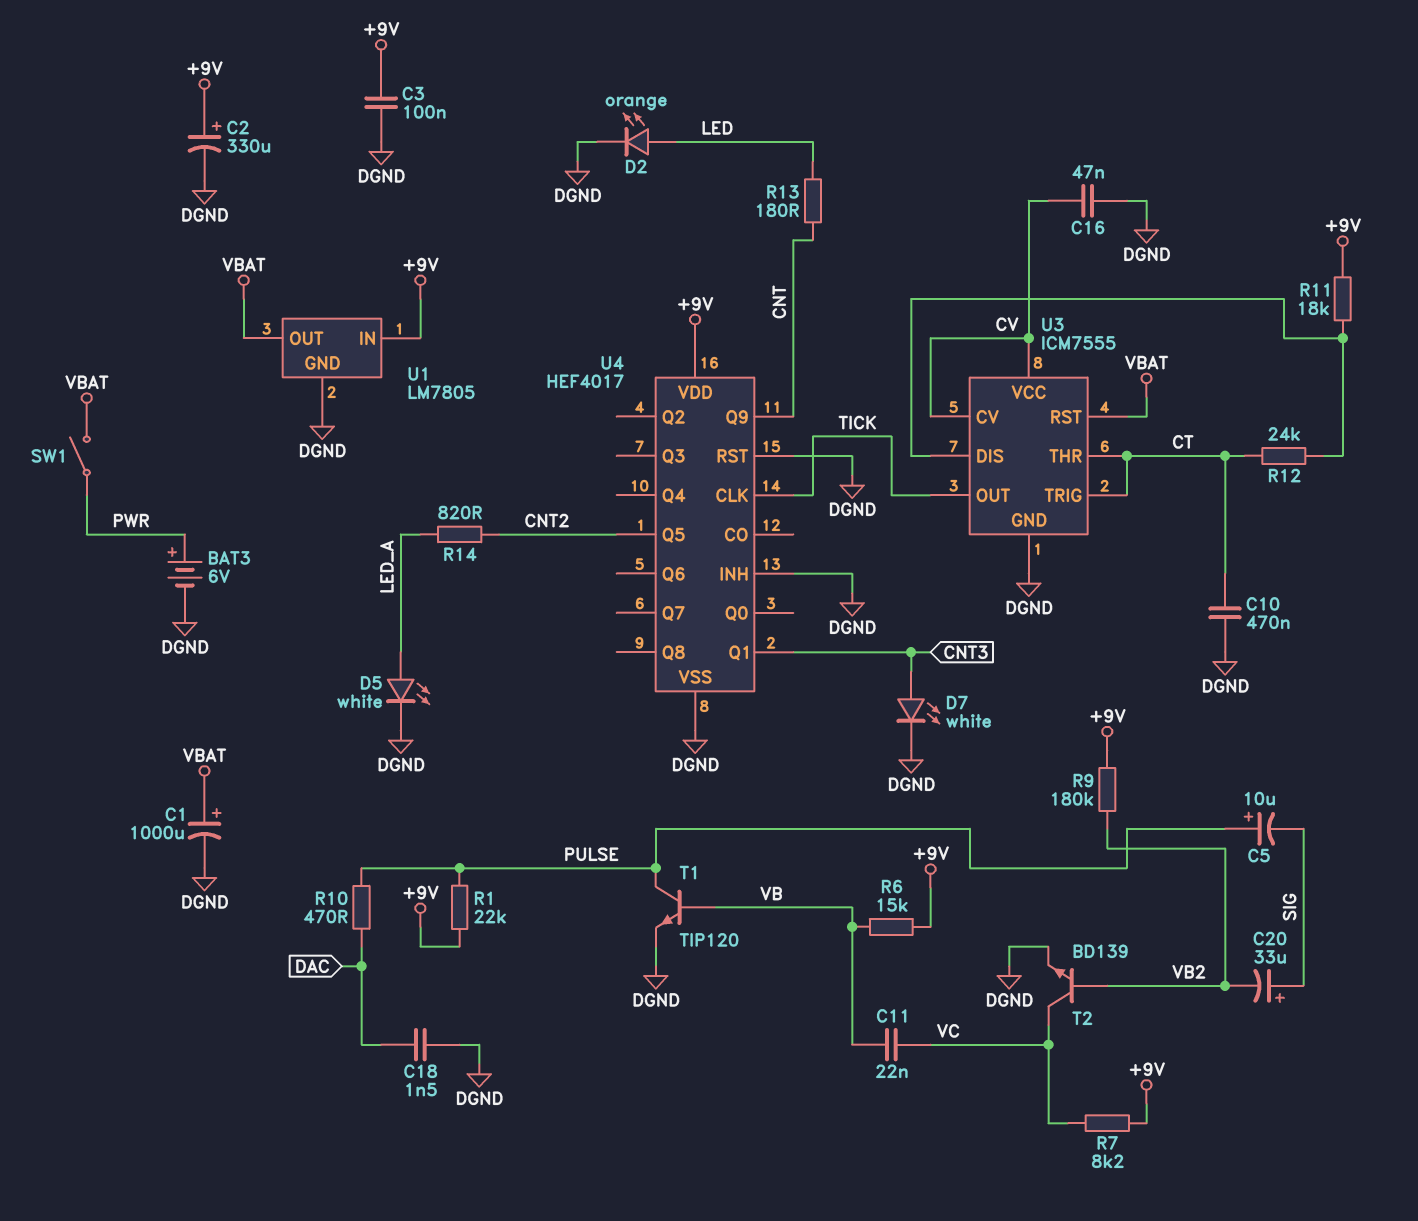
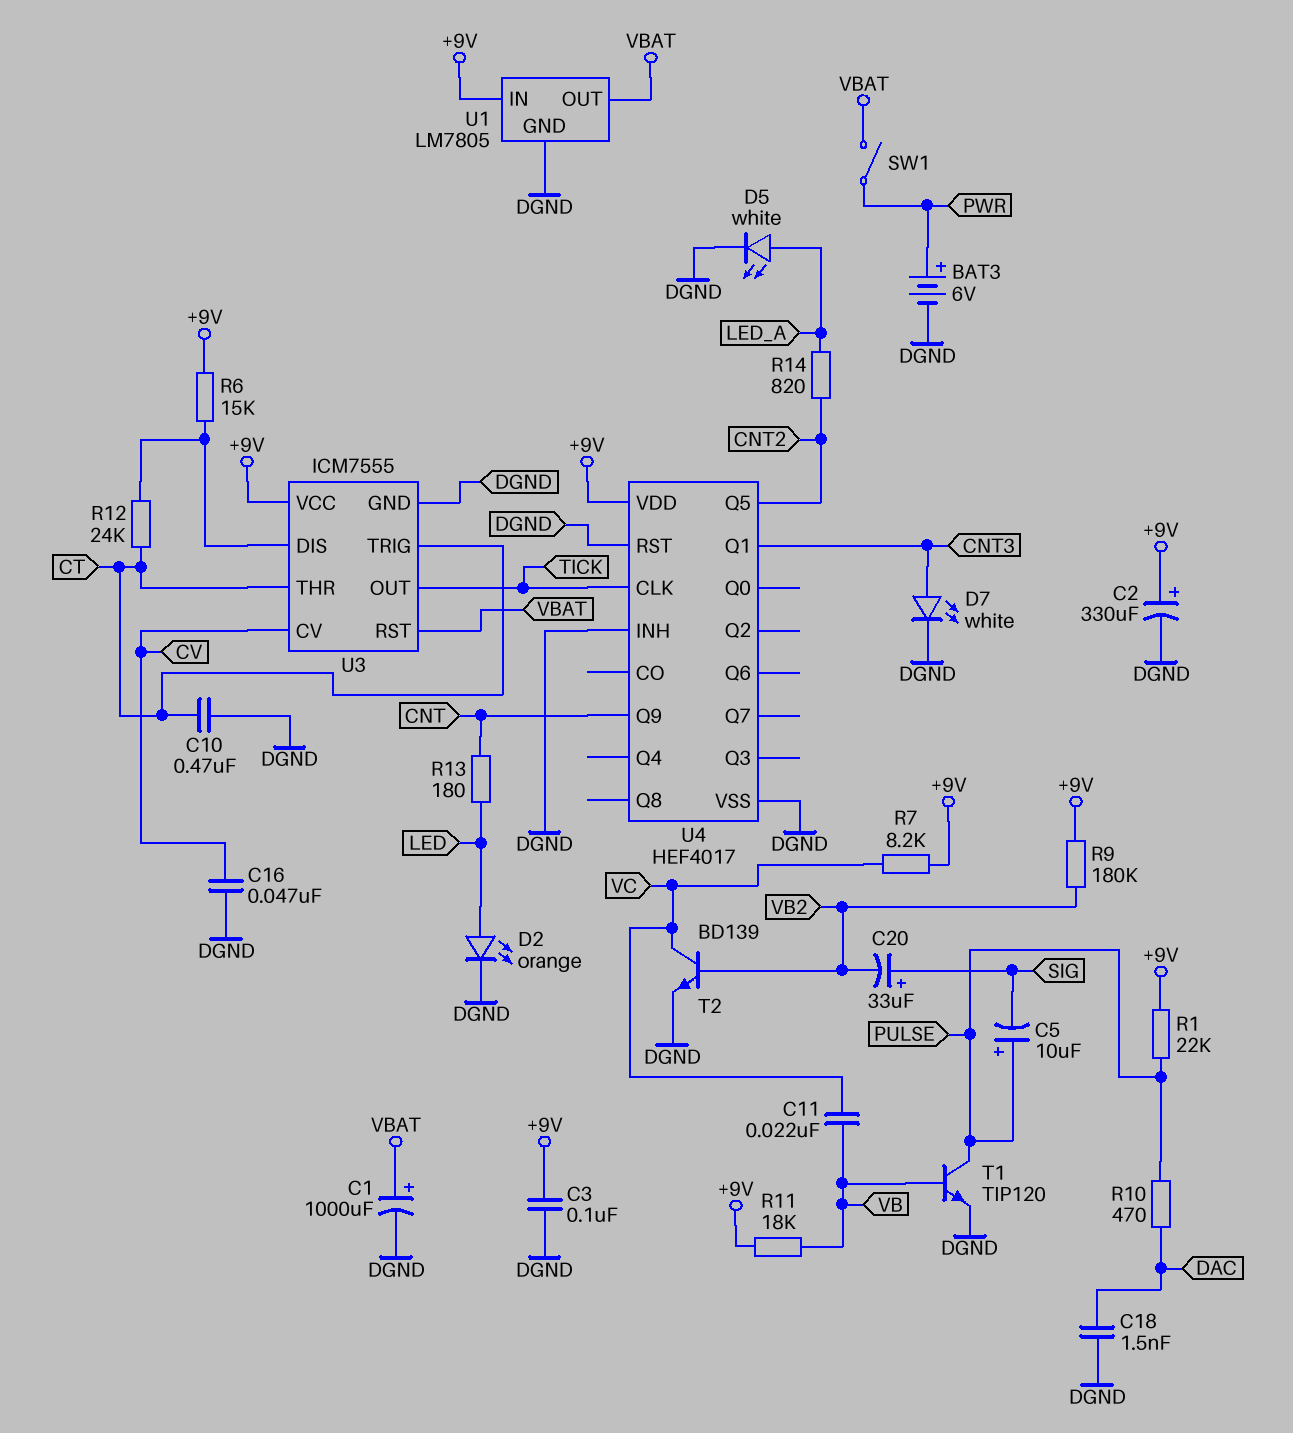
R6: 15k (+9V, VB) -> 15k (+9V, U3/DIS)
R11: 18k (+9V, U3/DIS) -> 18k (+9V, VB)
U3 pin VCC: CV -> +9V

